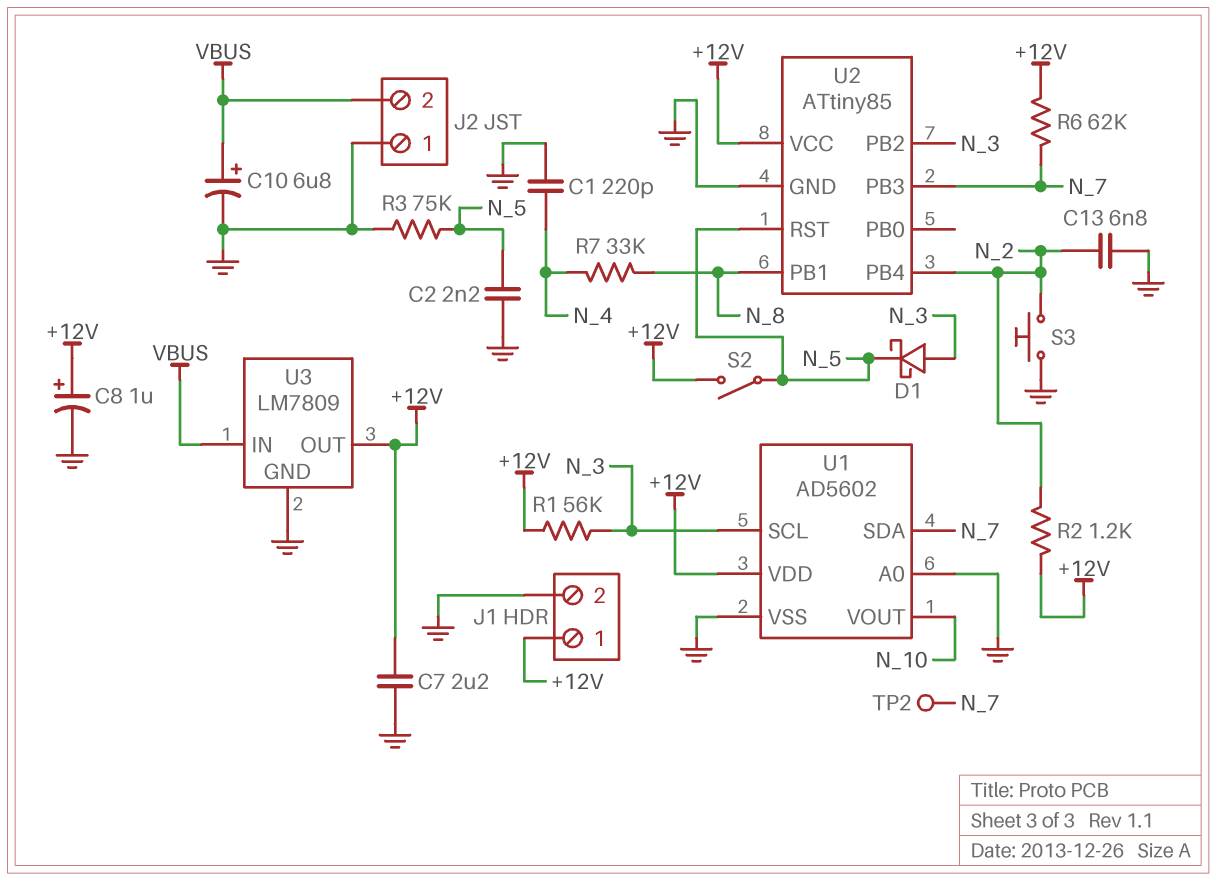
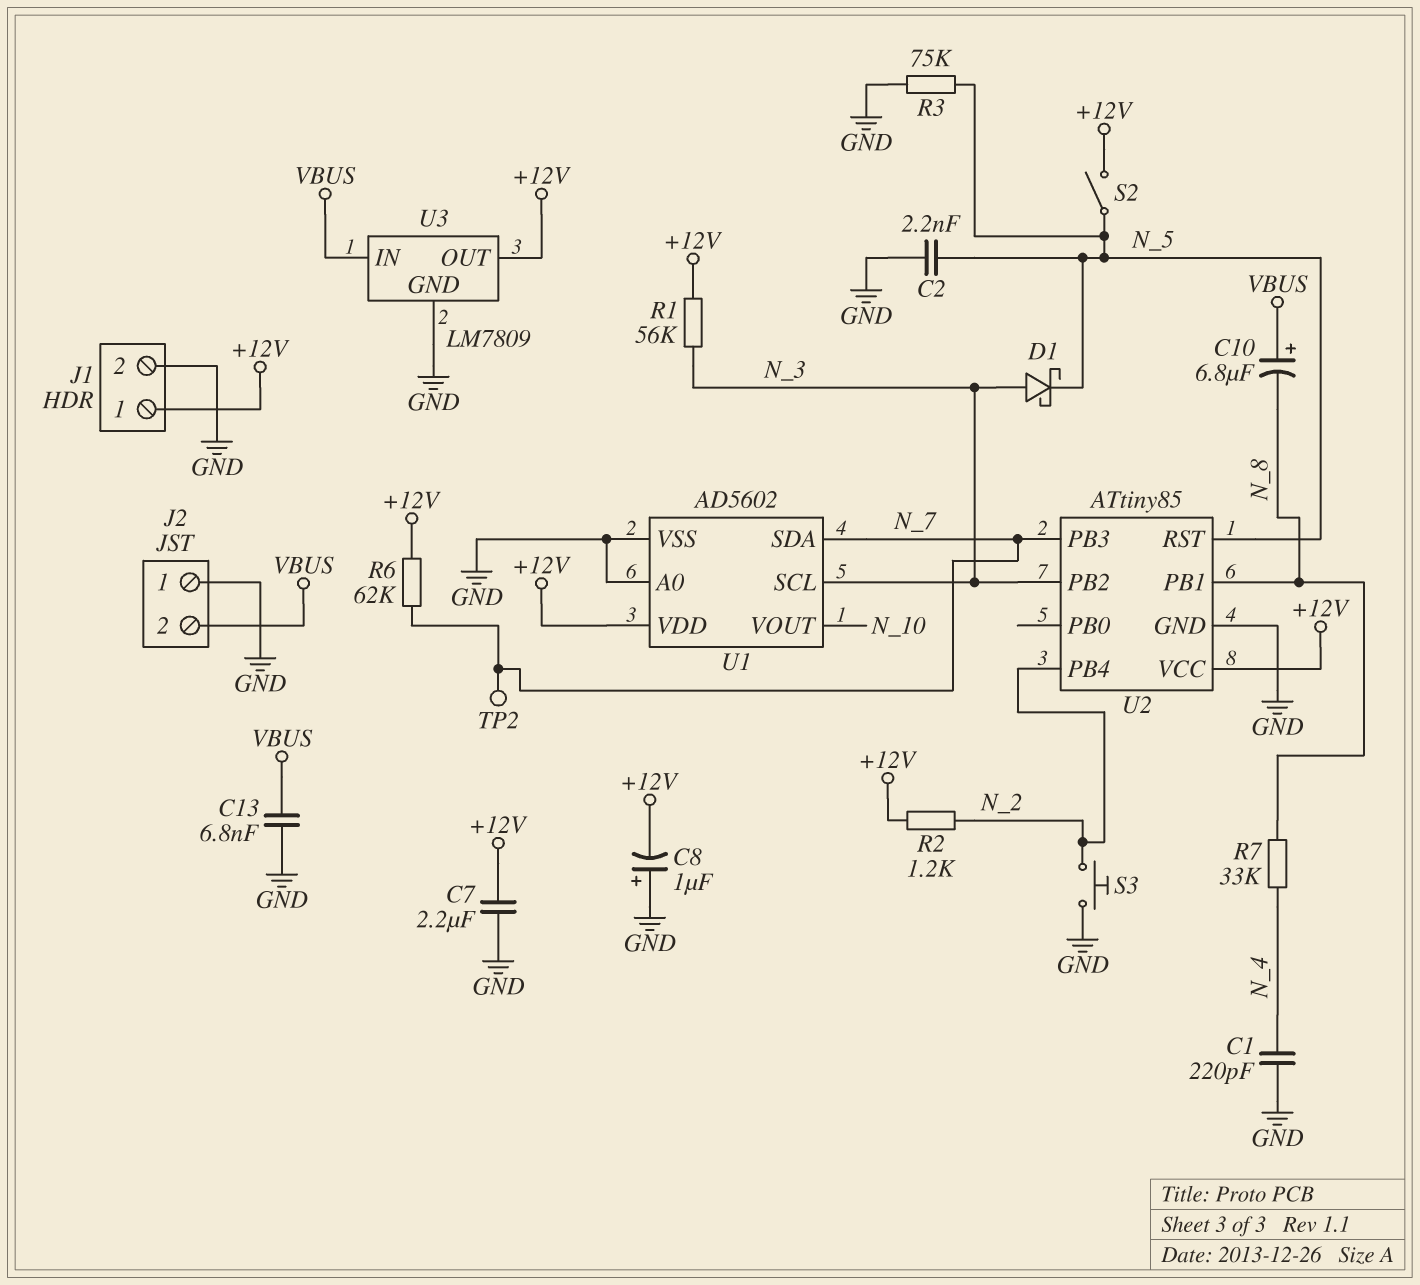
C8: 1uF (plus +12V, minus GND) -> 1uF (plus GND, minus +12V)
C10: 6.8uF (plus VBUS, minus GND) -> 6.8uF (plus VBUS, minus N_8)
C13: 6.8nF (GND, N_2) -> 6.8nF (GND, VBUS)

